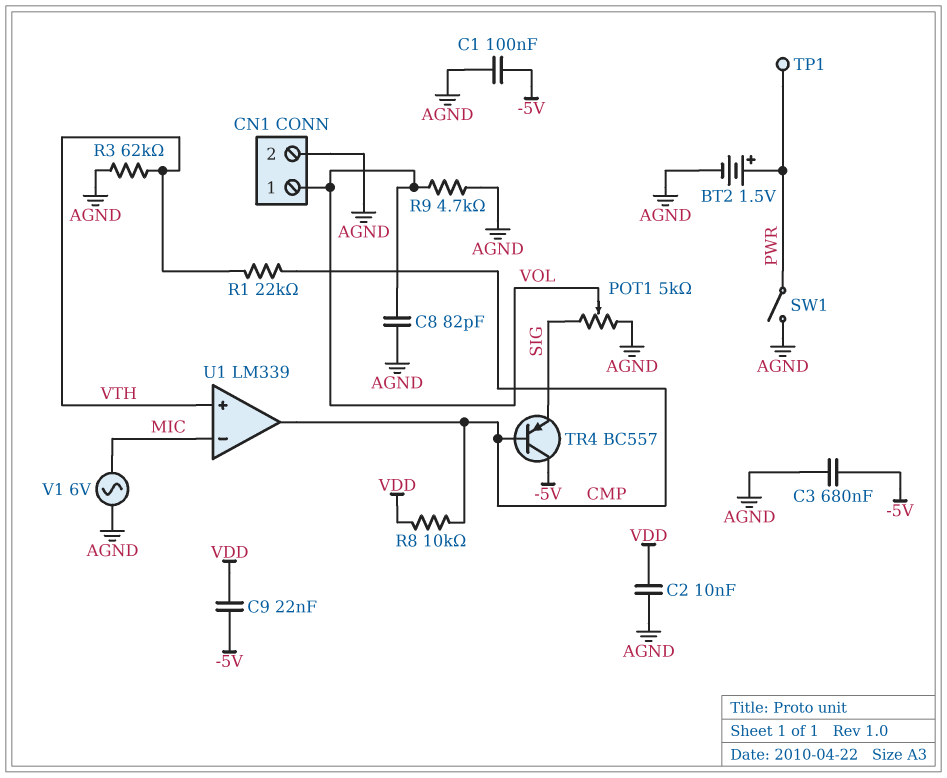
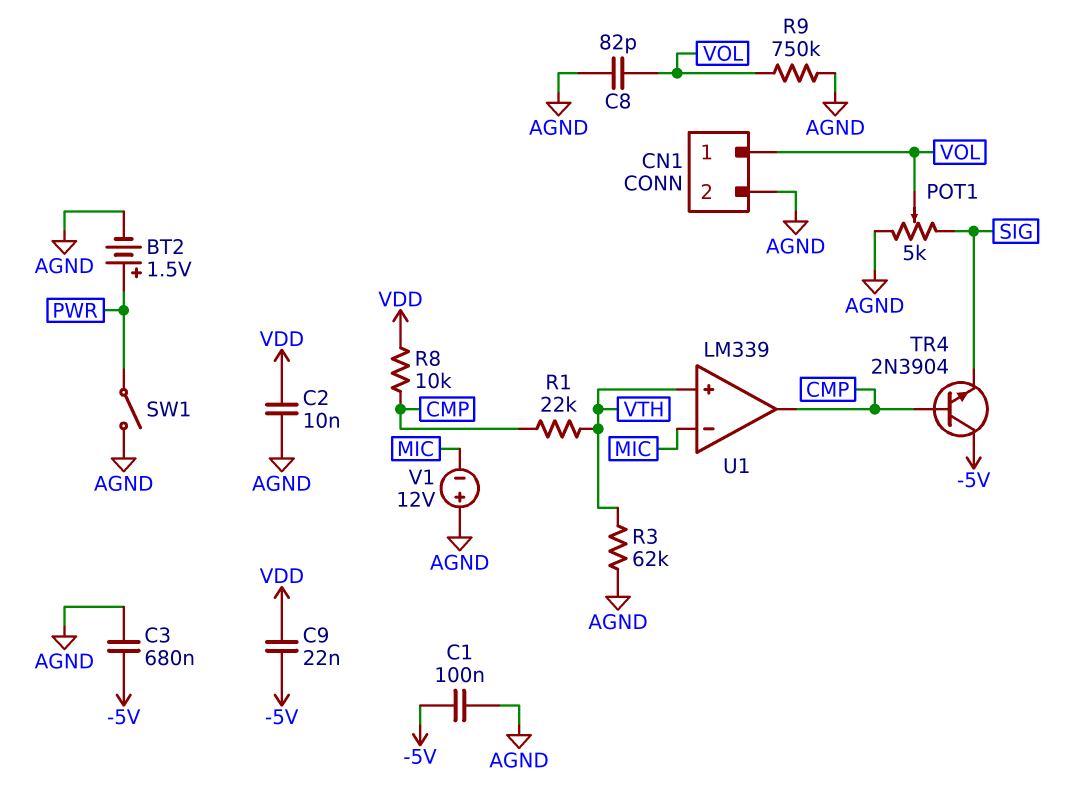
R9: 4.7k (AGND, VOL) -> 750k (AGND, VOL)
TP1: test point (PWR) -> none
TR4: PNP BC557 (B CMP, C -5V, E SIG) -> NPN 2N3904 (B CMP, C -5V, E SIG)
V1: AC 6V (AGND, MIC) -> 12V (plus AGND, minus MIC)

